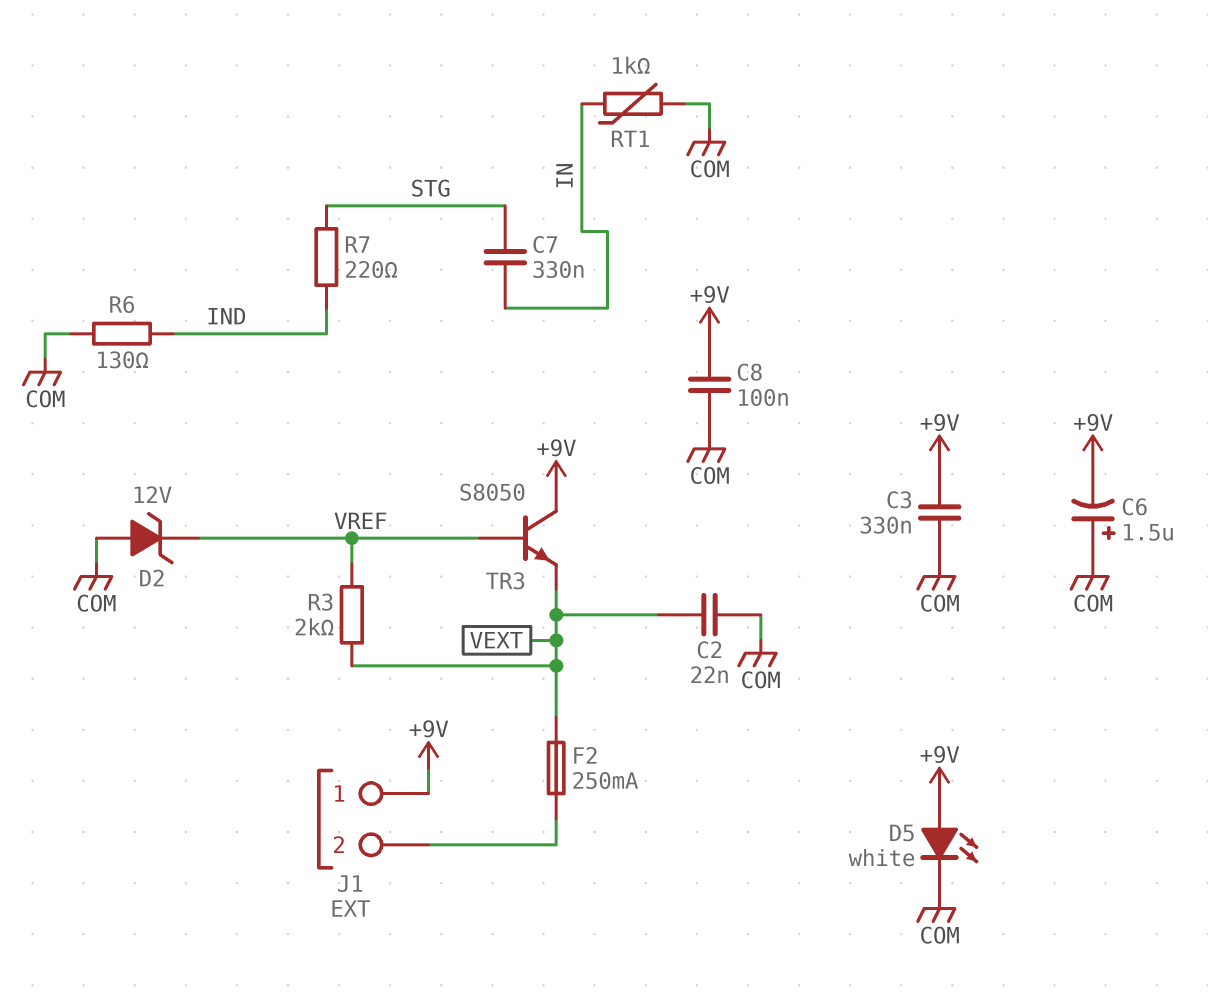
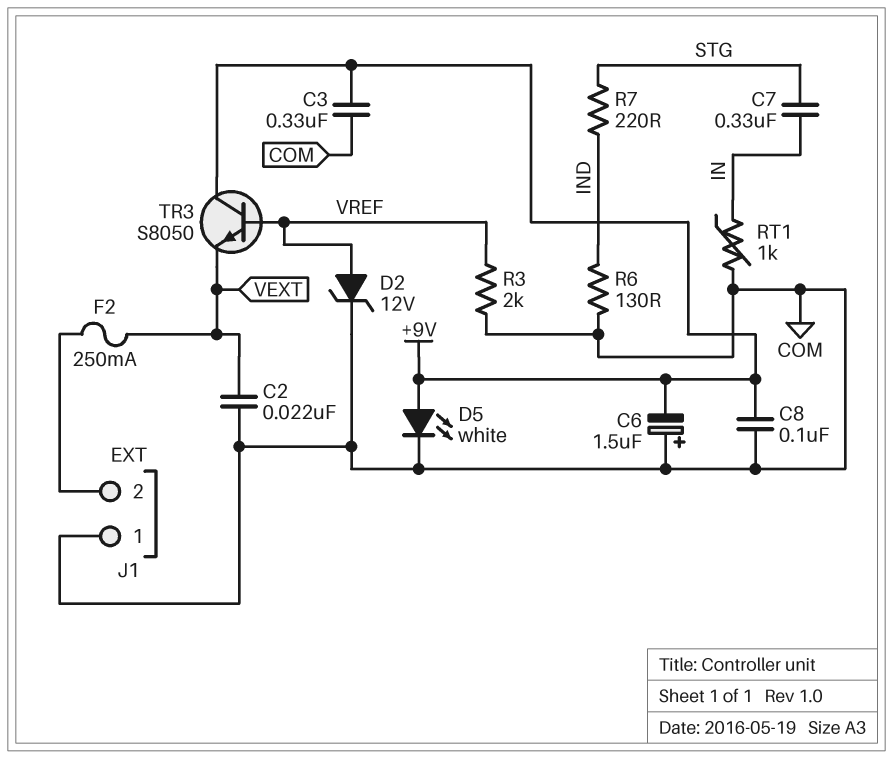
D2: zener 12V (A COM, K VREF) -> zener 12V (A VREF, K COM)
J1 pin 1: +9V -> COM
R3: 2k (VEXT, VREF) -> 2k (COM, VREF)

